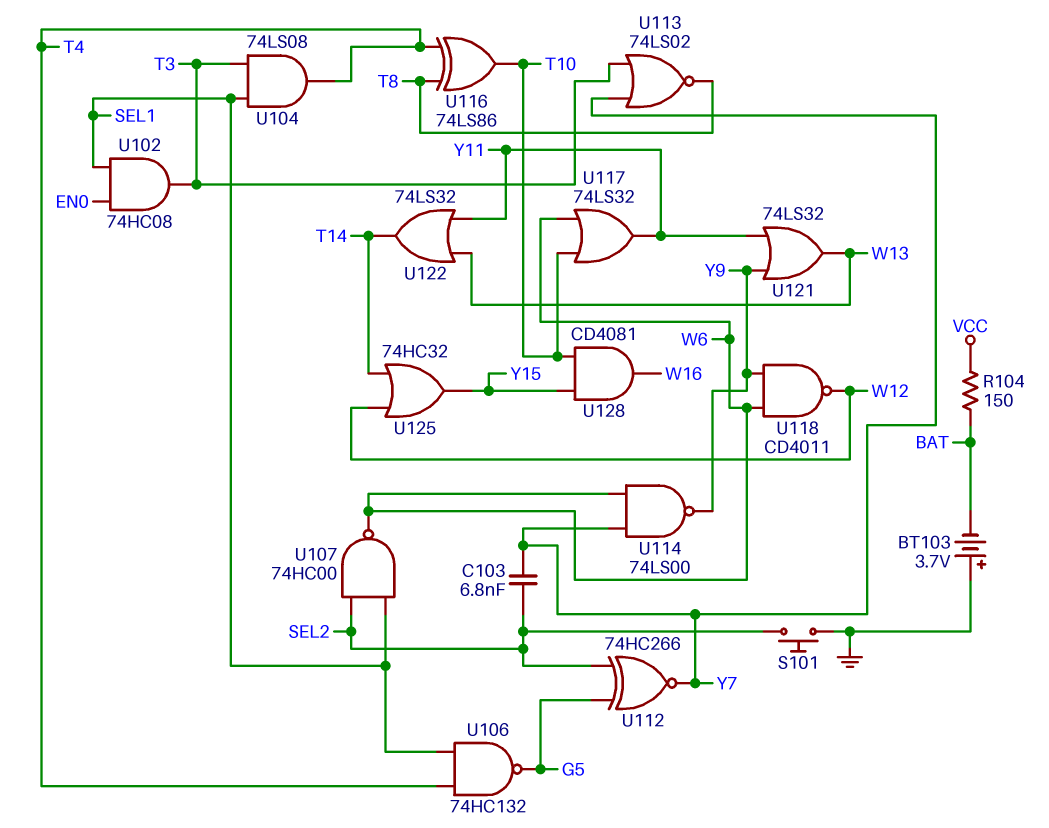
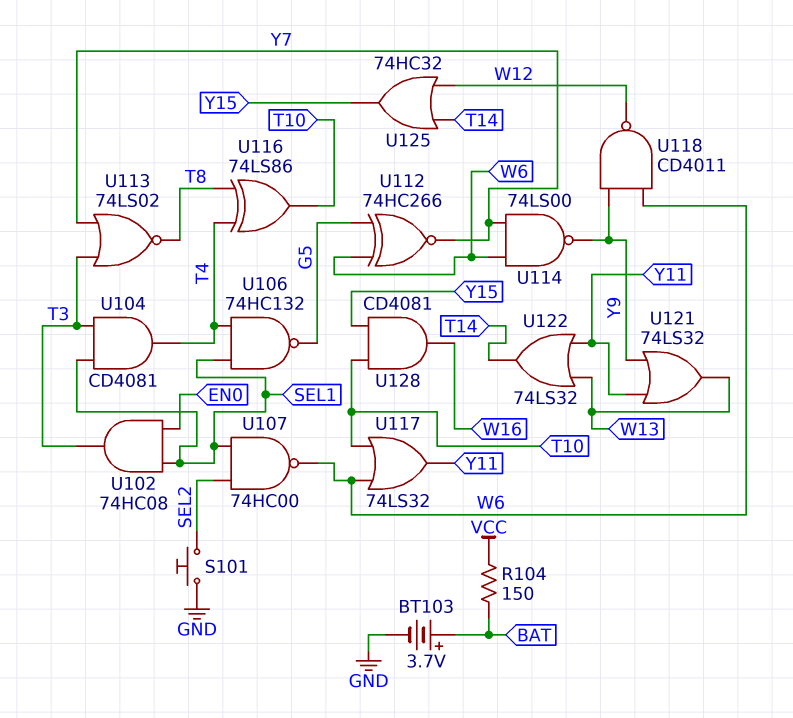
BT103: 3.7V (plus GND, minus BAT) -> 3.7V (plus BAT, minus GND)
C103: 6.8nF (SEL2, Y7) -> none
U104: AND 74LS08 (in SEL1, in T3, out T4) -> AND CD4081 (in SEL1, in T3, out T4)
U112: XNOR 74HC266 (in G5, in SEL2, out Y7) -> XNOR 74HC266 (in G5, in W6, out Y7)

